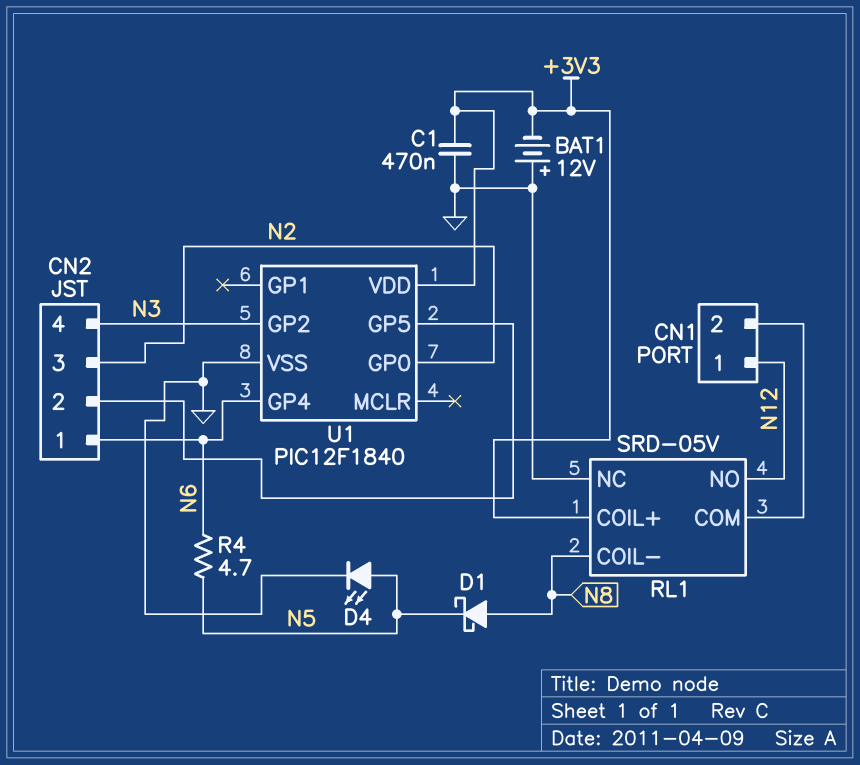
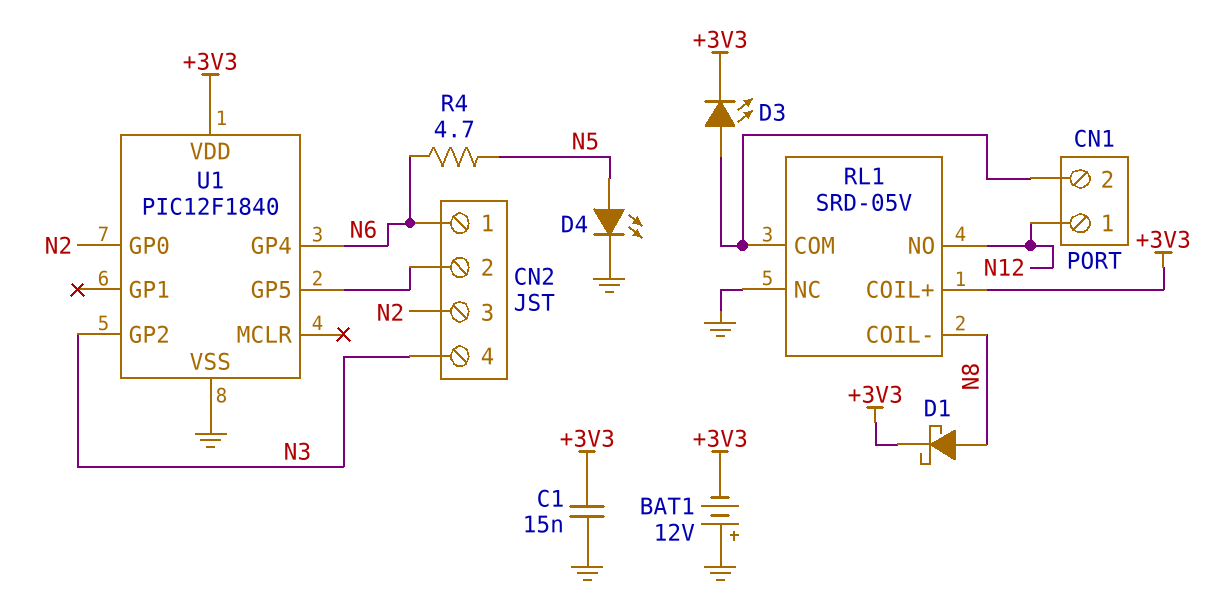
C1: 470nF (+3V3, GND) -> 15nF (+3V3, GND)
D1: schottky (A N8, K N5) -> schottky (A N8, K +3V3)
D3: none -> LED (A CN1/2, K +3V3)

